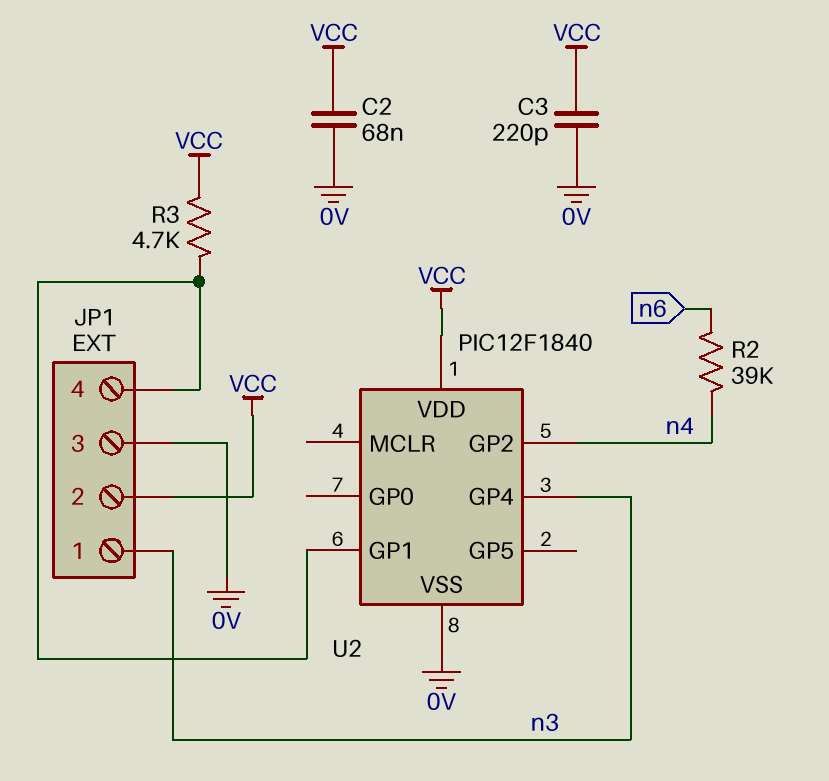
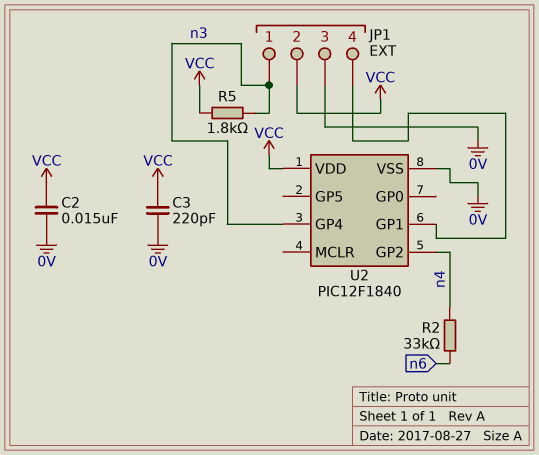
C2: 68nF (0V, VCC) -> 15nF (0V, VCC)
R2: 39k (n4, n6) -> 33k (n4, n6)
R3: 4.7k (JP1/4, VCC) -> none
R5: none -> 1.8k (VCC, n3)

